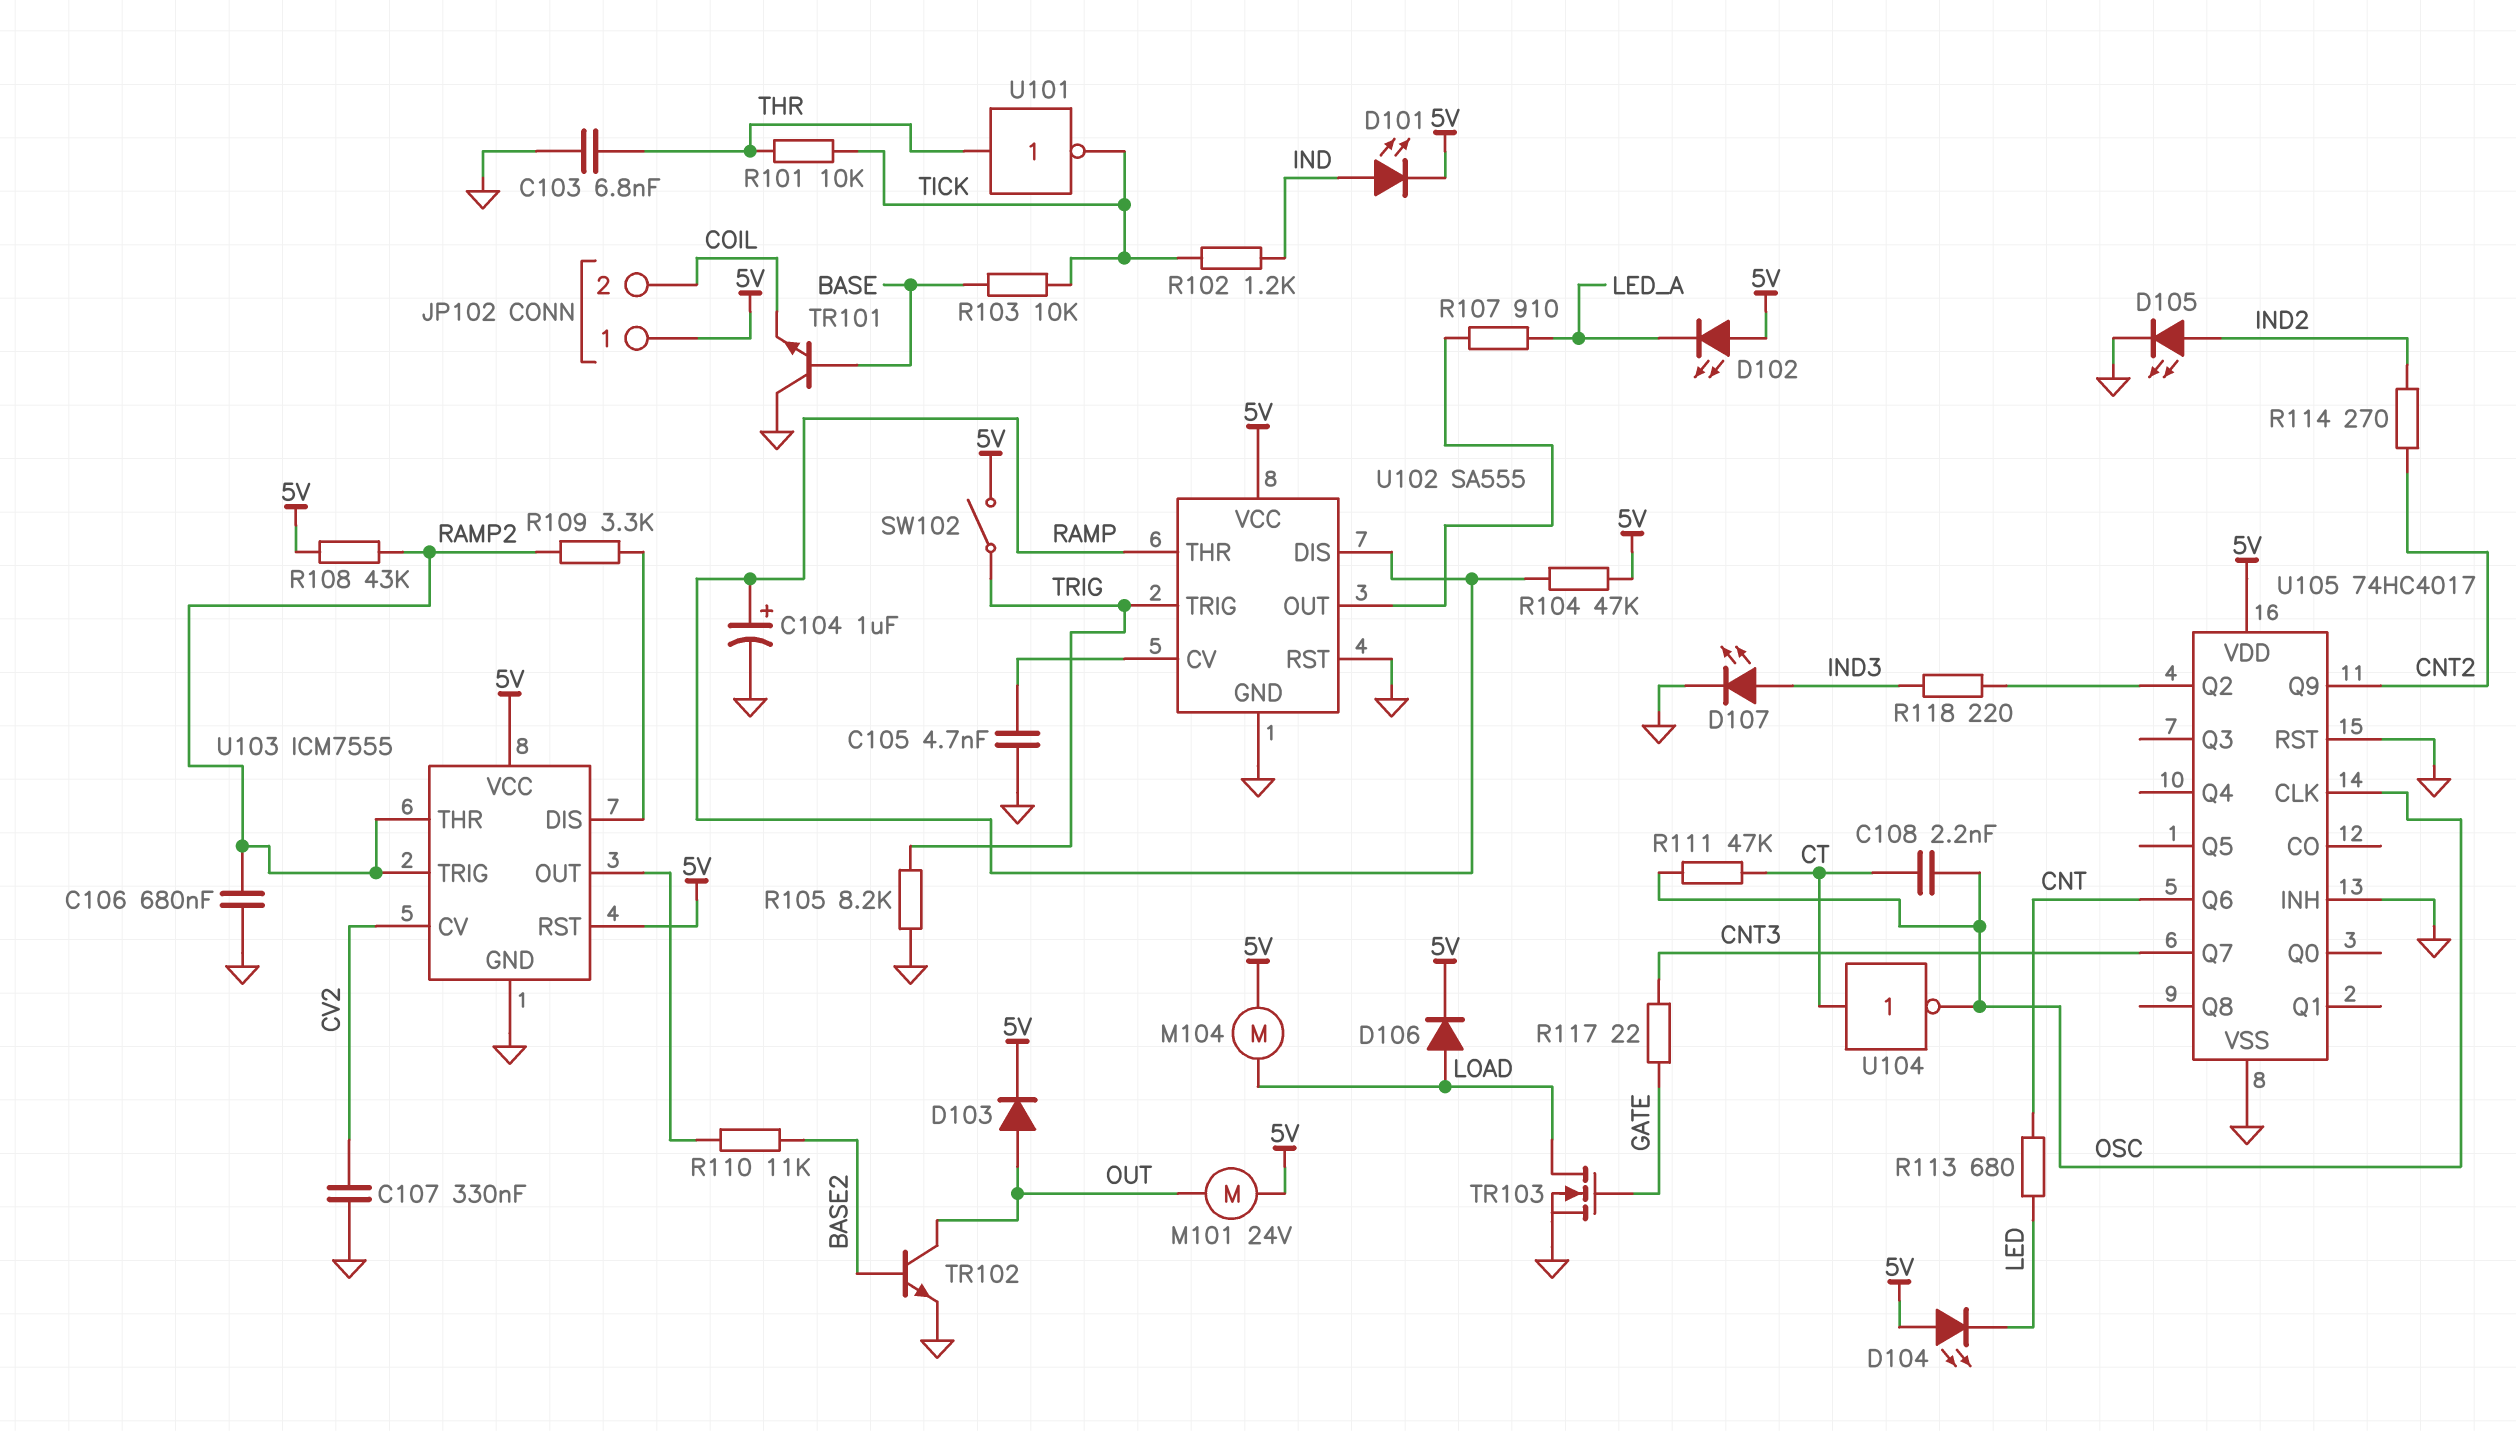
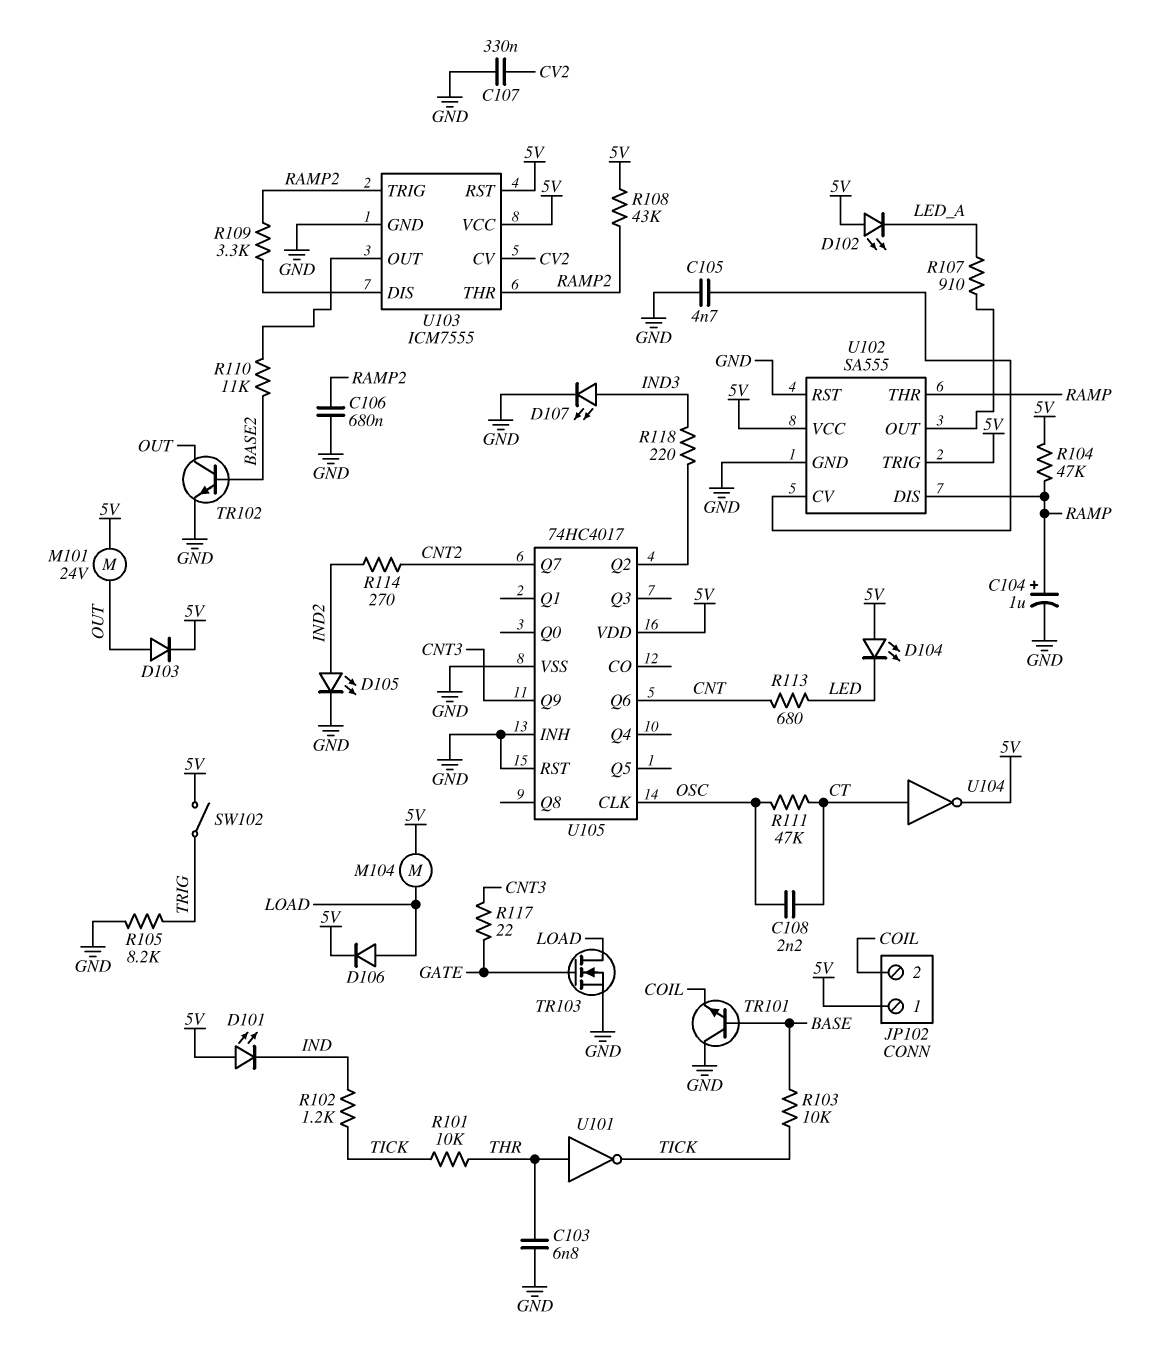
D101: LED (A IND, K 5V) -> LED (A 5V, K IND)
U102 pin TRIG: TRIG -> 5V
U104: NOT (in CT, out OSC) -> NOT (in CT, out 5V)
U105 pin Q7: CNT3 -> CNT2
U105 pin Q9: CNT2 -> CNT3

